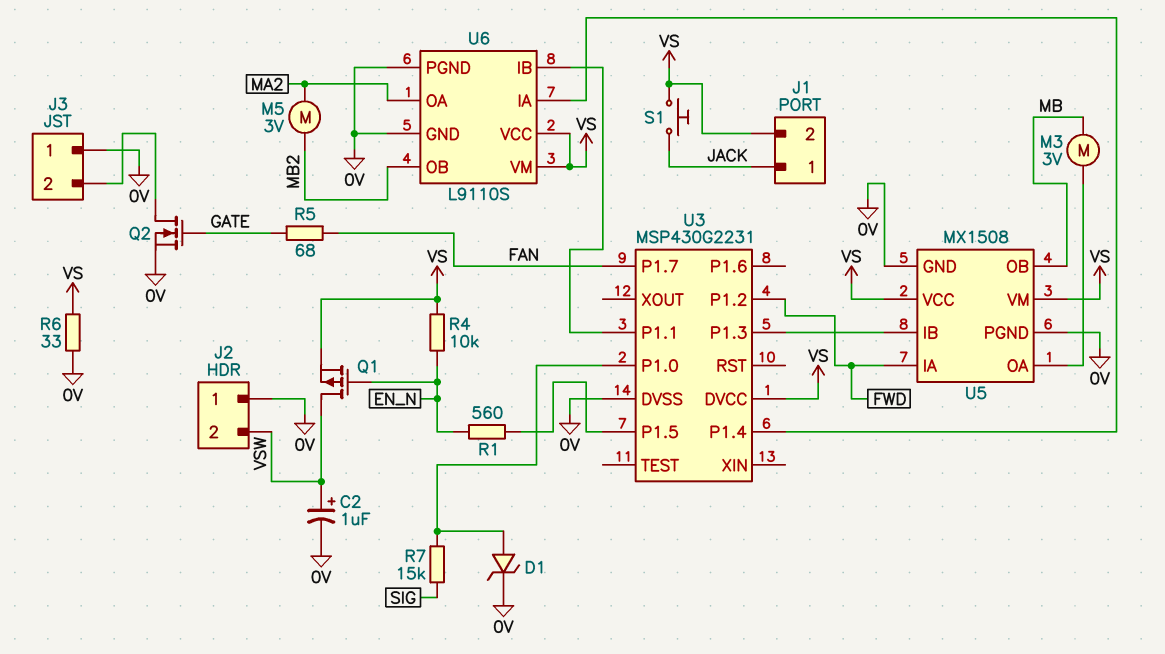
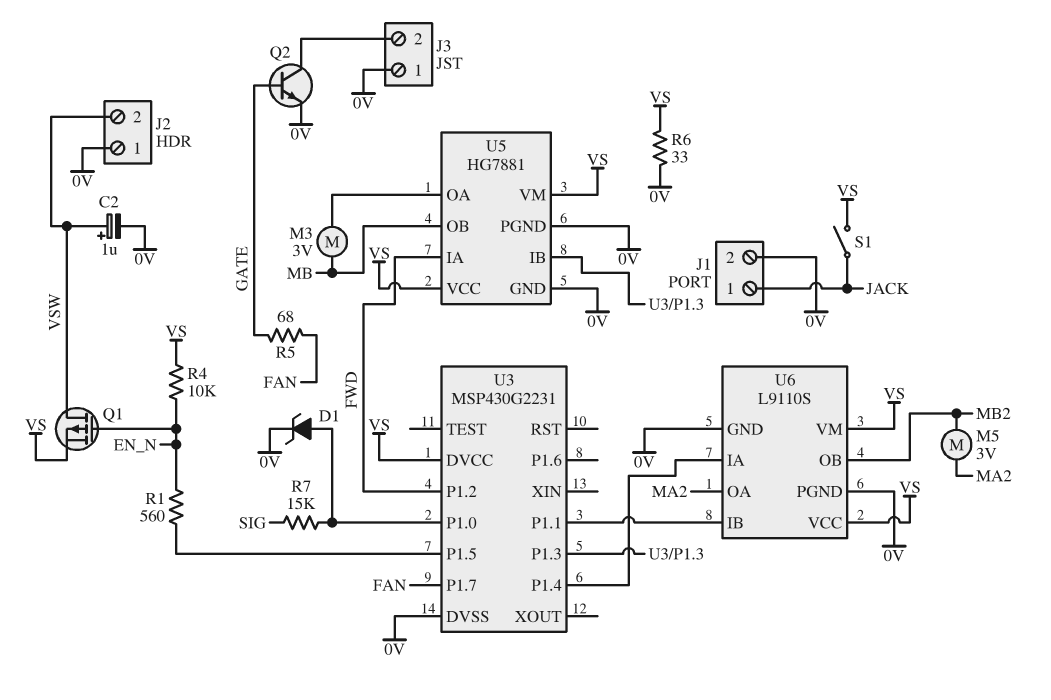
J1 pin 2: VS -> 0V
Q2: NMOS (G GATE, D J3/2, S 0V) -> NPN (B GATE, C J3/2, E 0V)
S1: button (JACK, VS) -> switch (JACK, VS)
U5: MX1508 -> HG7881

